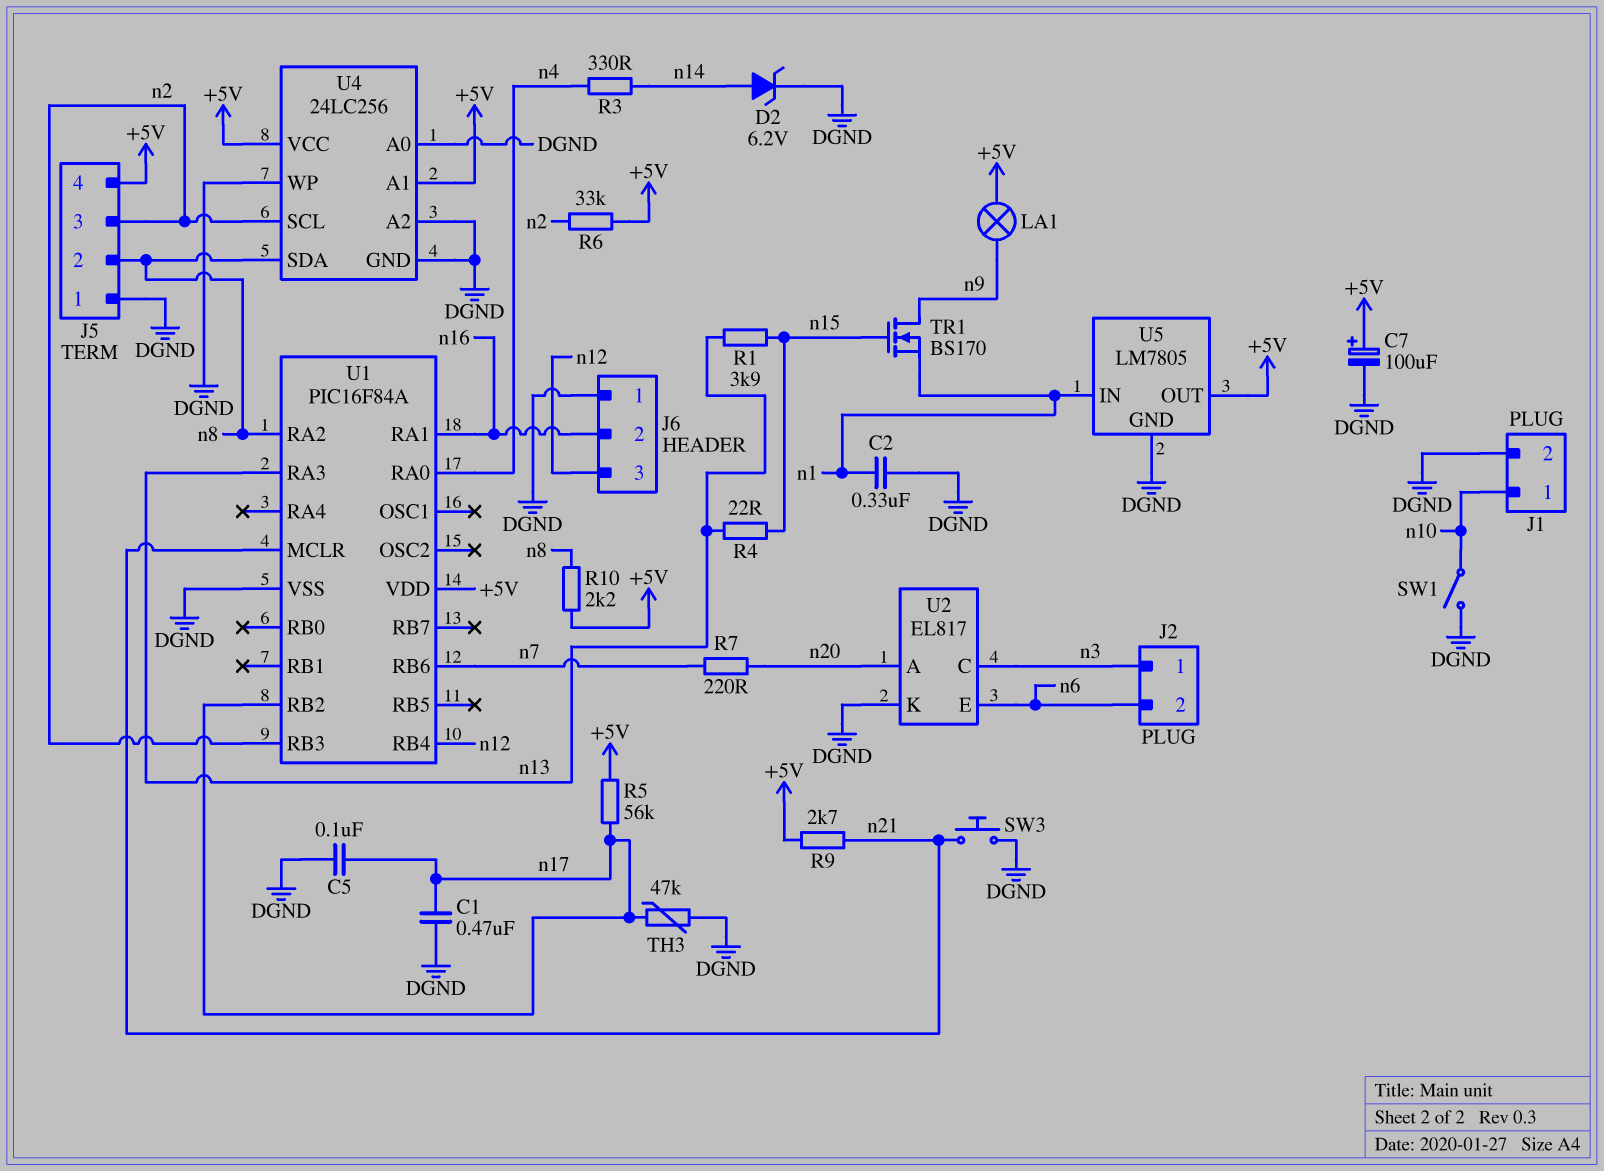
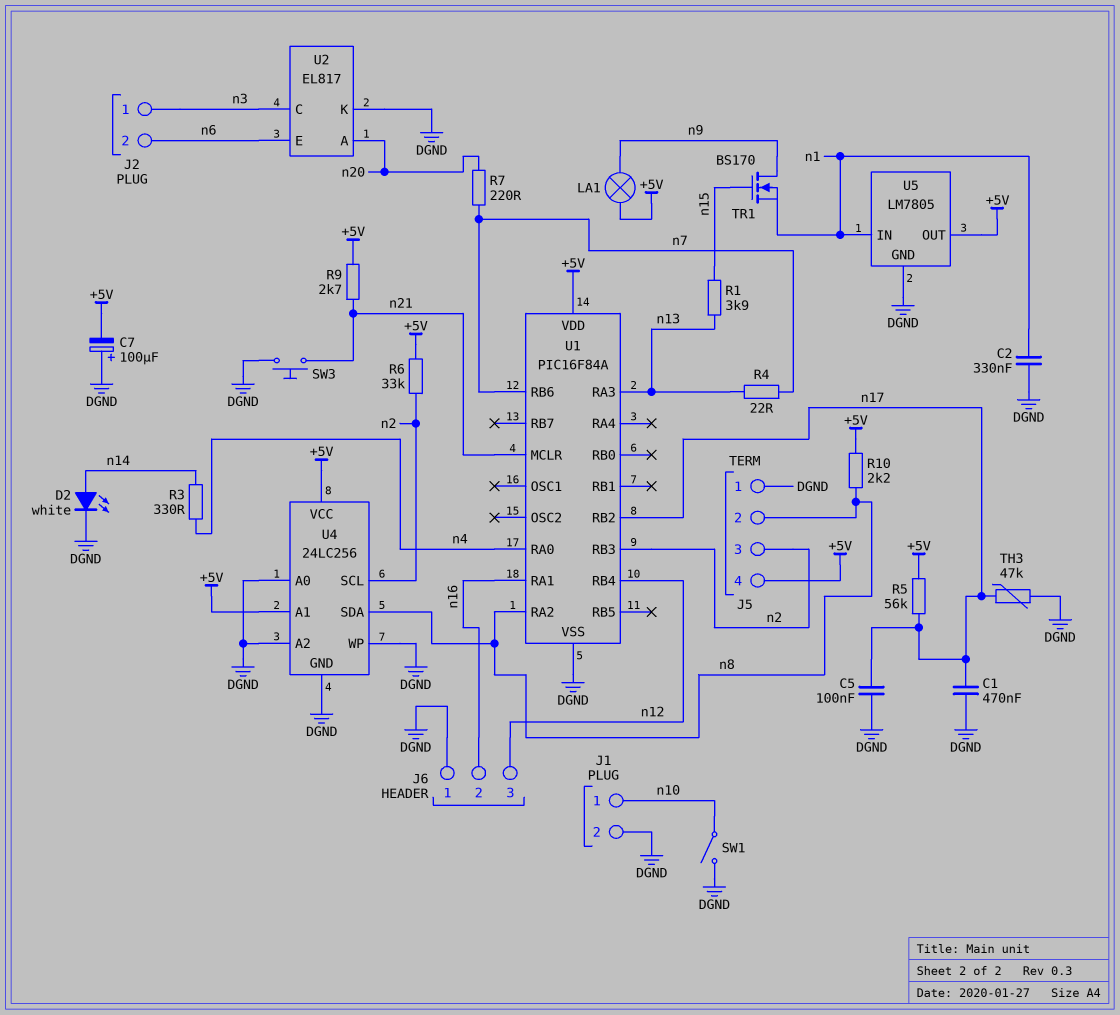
C7: 100uF (plus +5V, minus DGND) -> 100uF (plus DGND, minus +5V)
D2: zener 6.2V (A n14, K DGND) -> LED white (A n14, K DGND)
R4: 22 (n13, n15) -> 22 (n7, n13)

